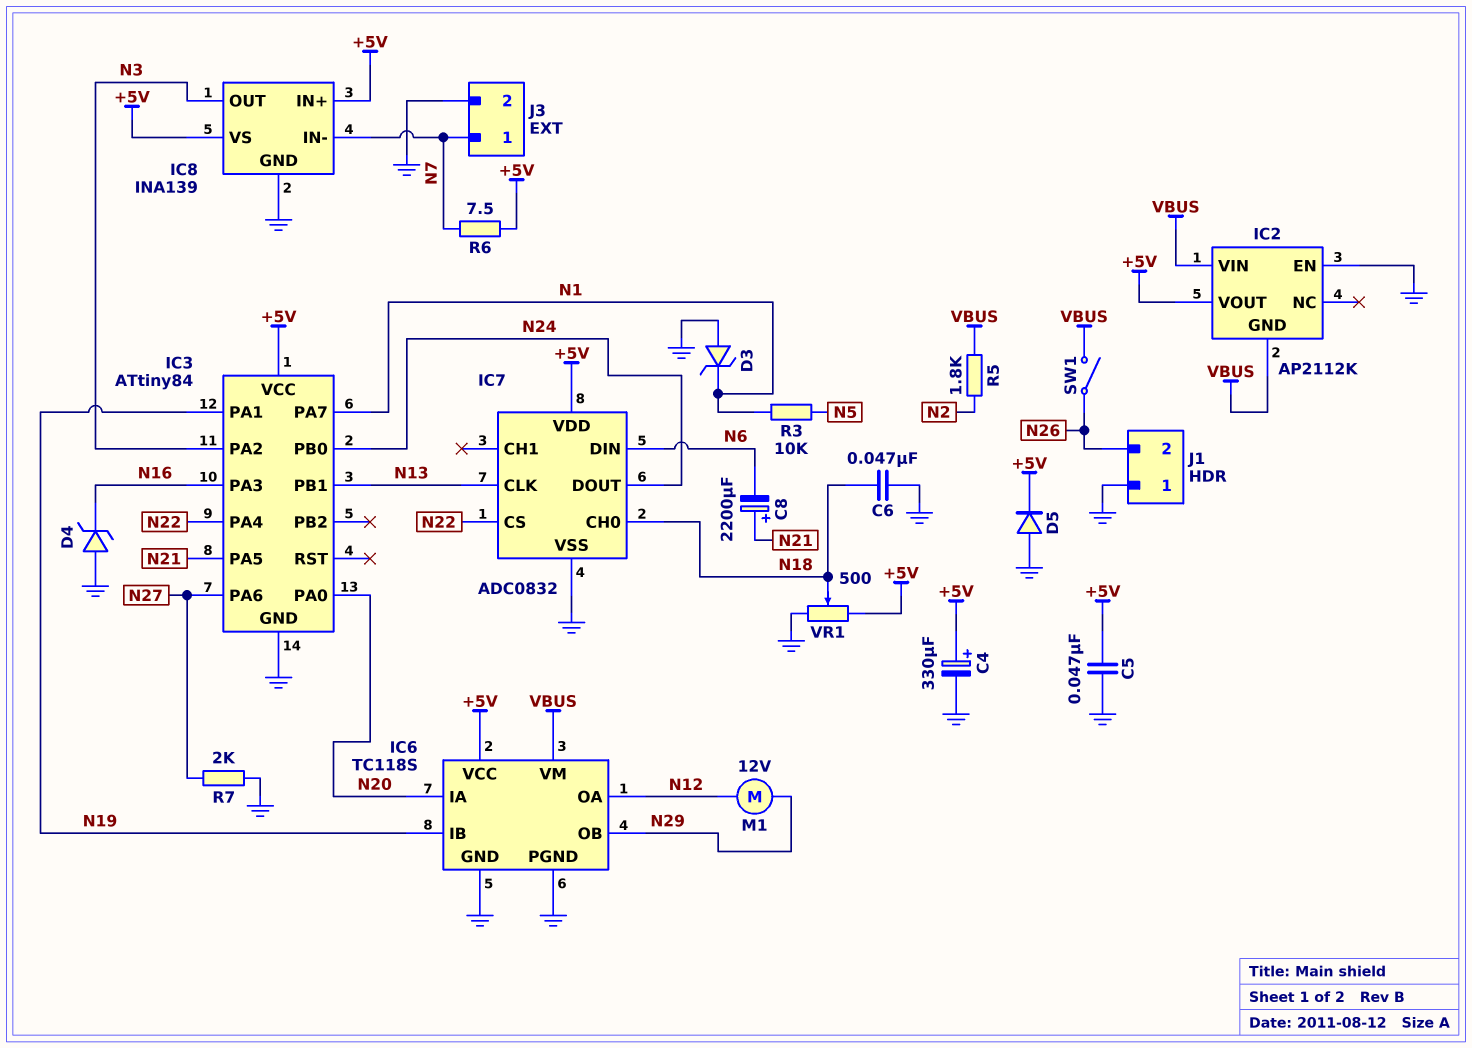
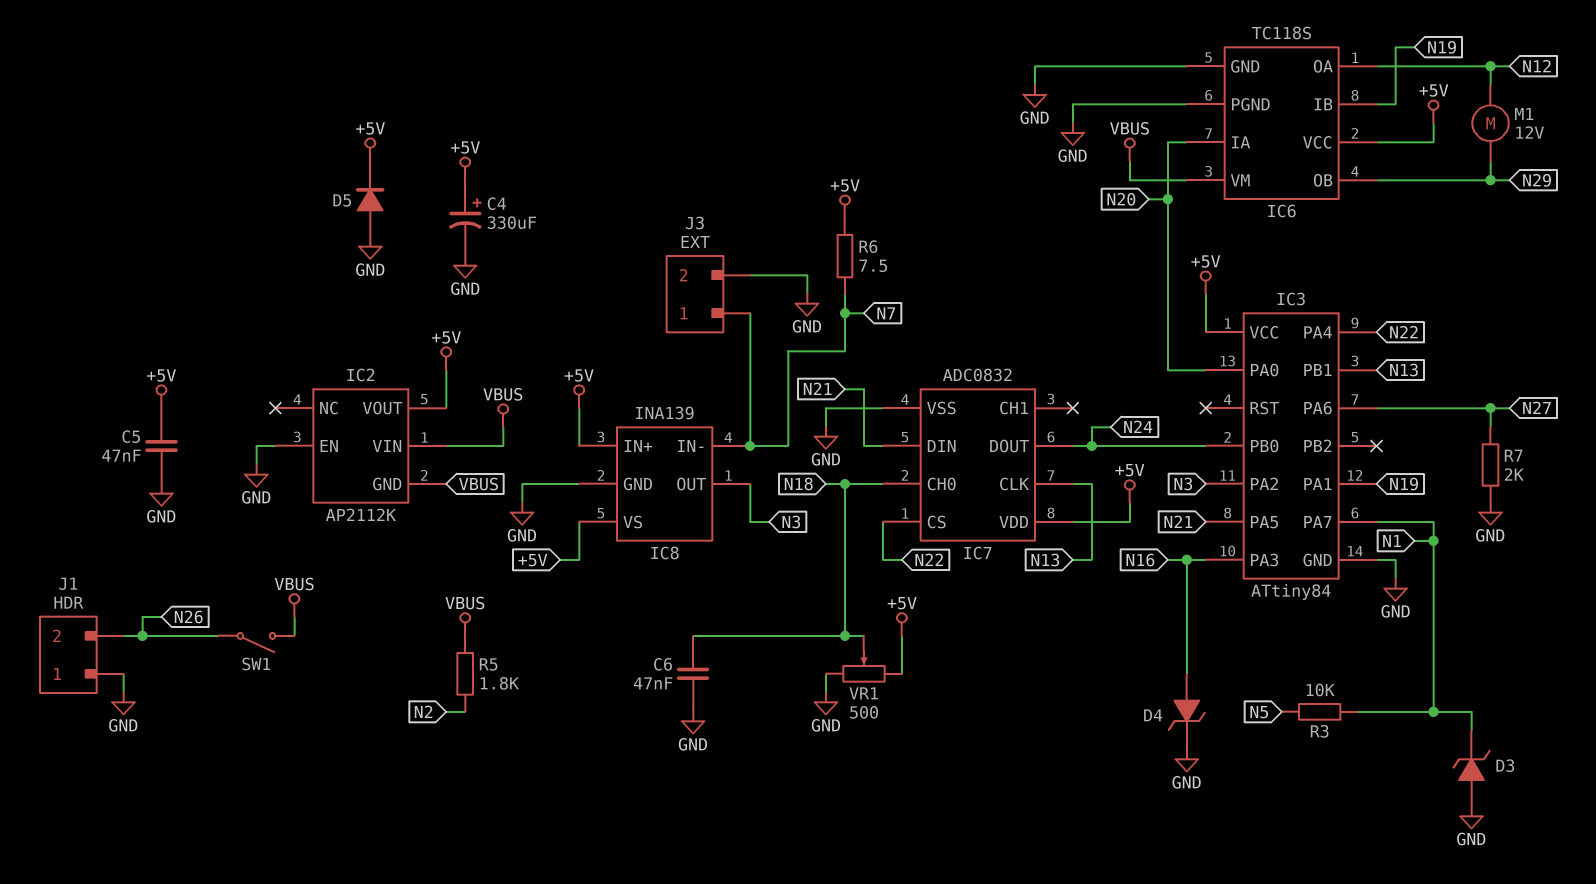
C8: 2200uF (plus N21, minus N6) -> none
D4: zener (A GND, K N16) -> zener (A N16, K GND)
IC7 pin DIN: N6 -> N21

